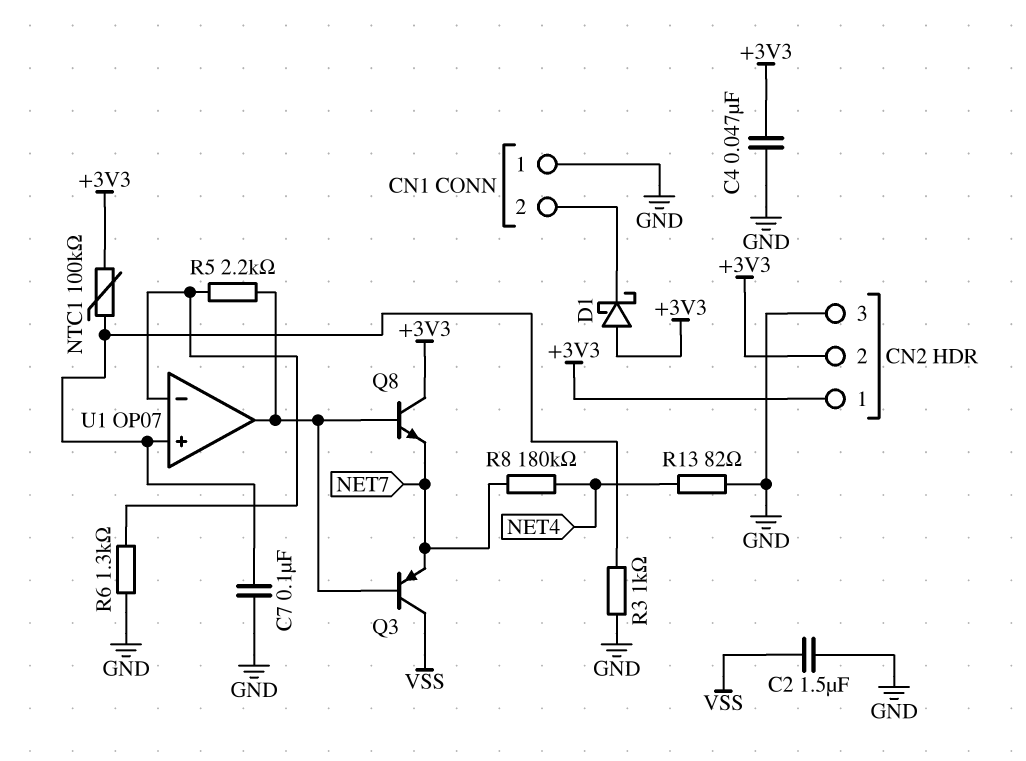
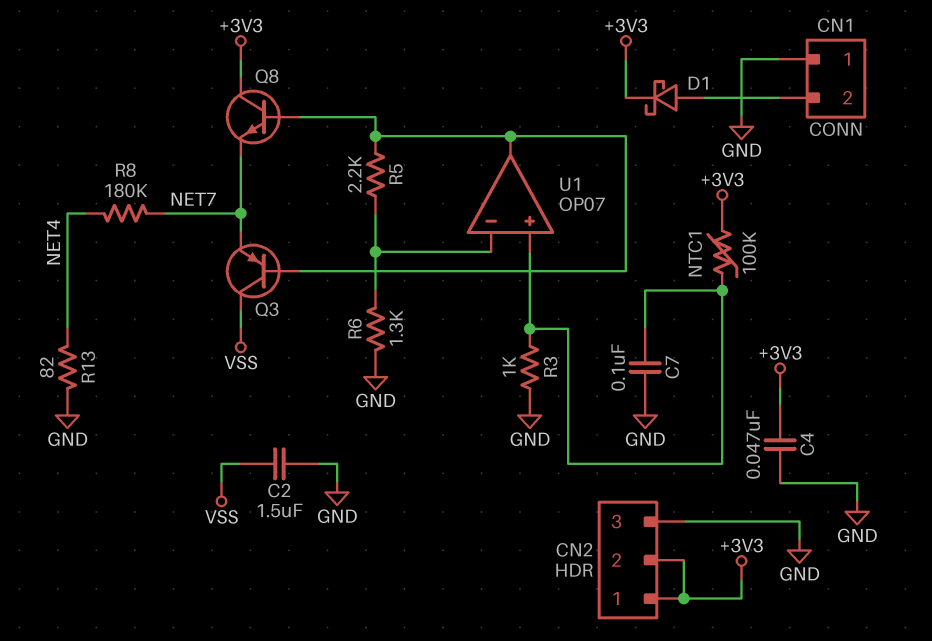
D1: schottky (A +3V3, K CN1/2) -> schottky (A CN1/2, K +3V3)

